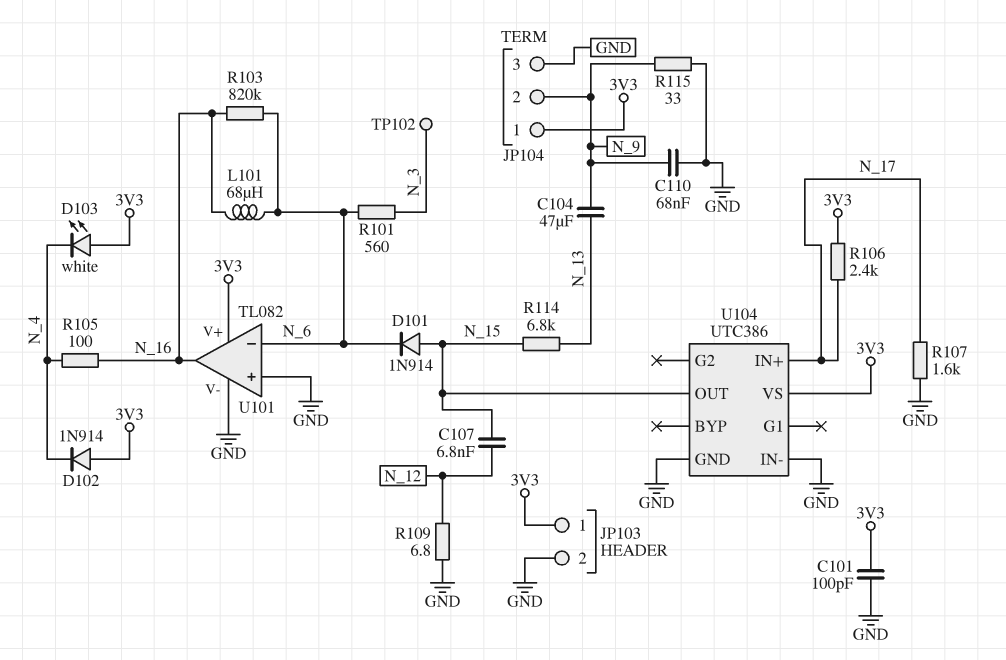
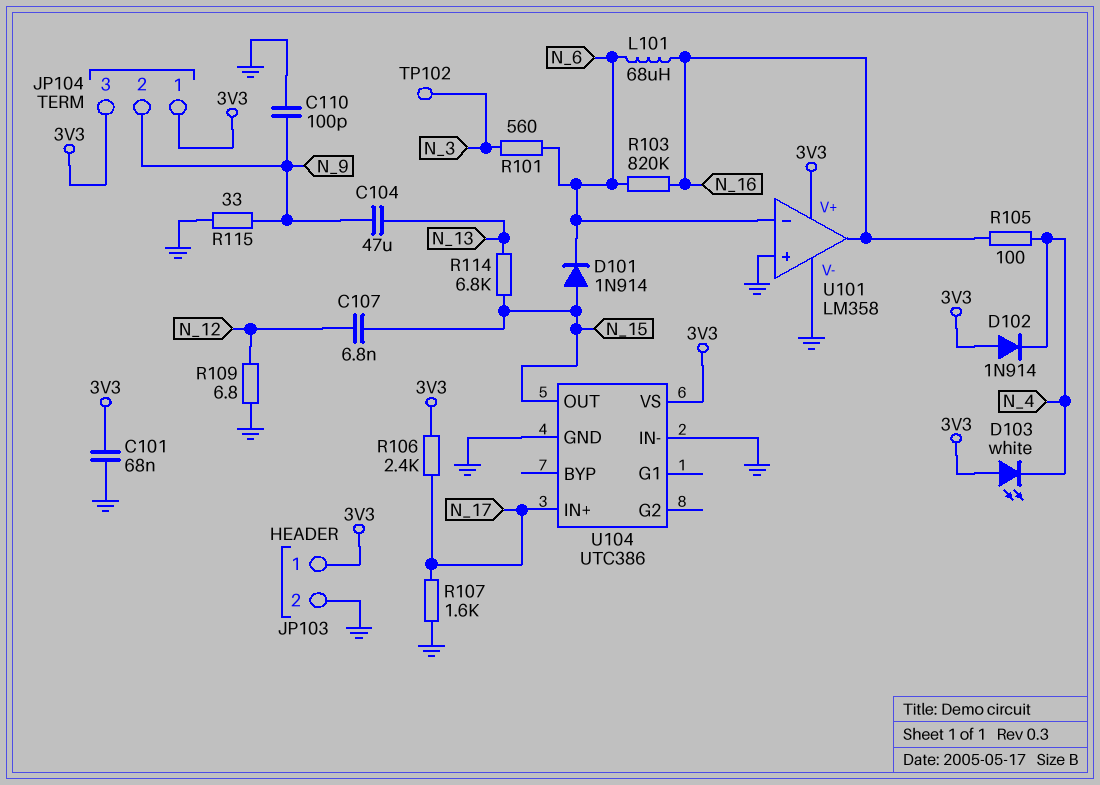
C101: 100pF (3V3, GND) -> 68nF (3V3, GND)
C110: 68nF (GND, N_9) -> 100pF (GND, N_9)
JP104 pin 3: GND -> 3V3
U101: TL082 -> LM358

